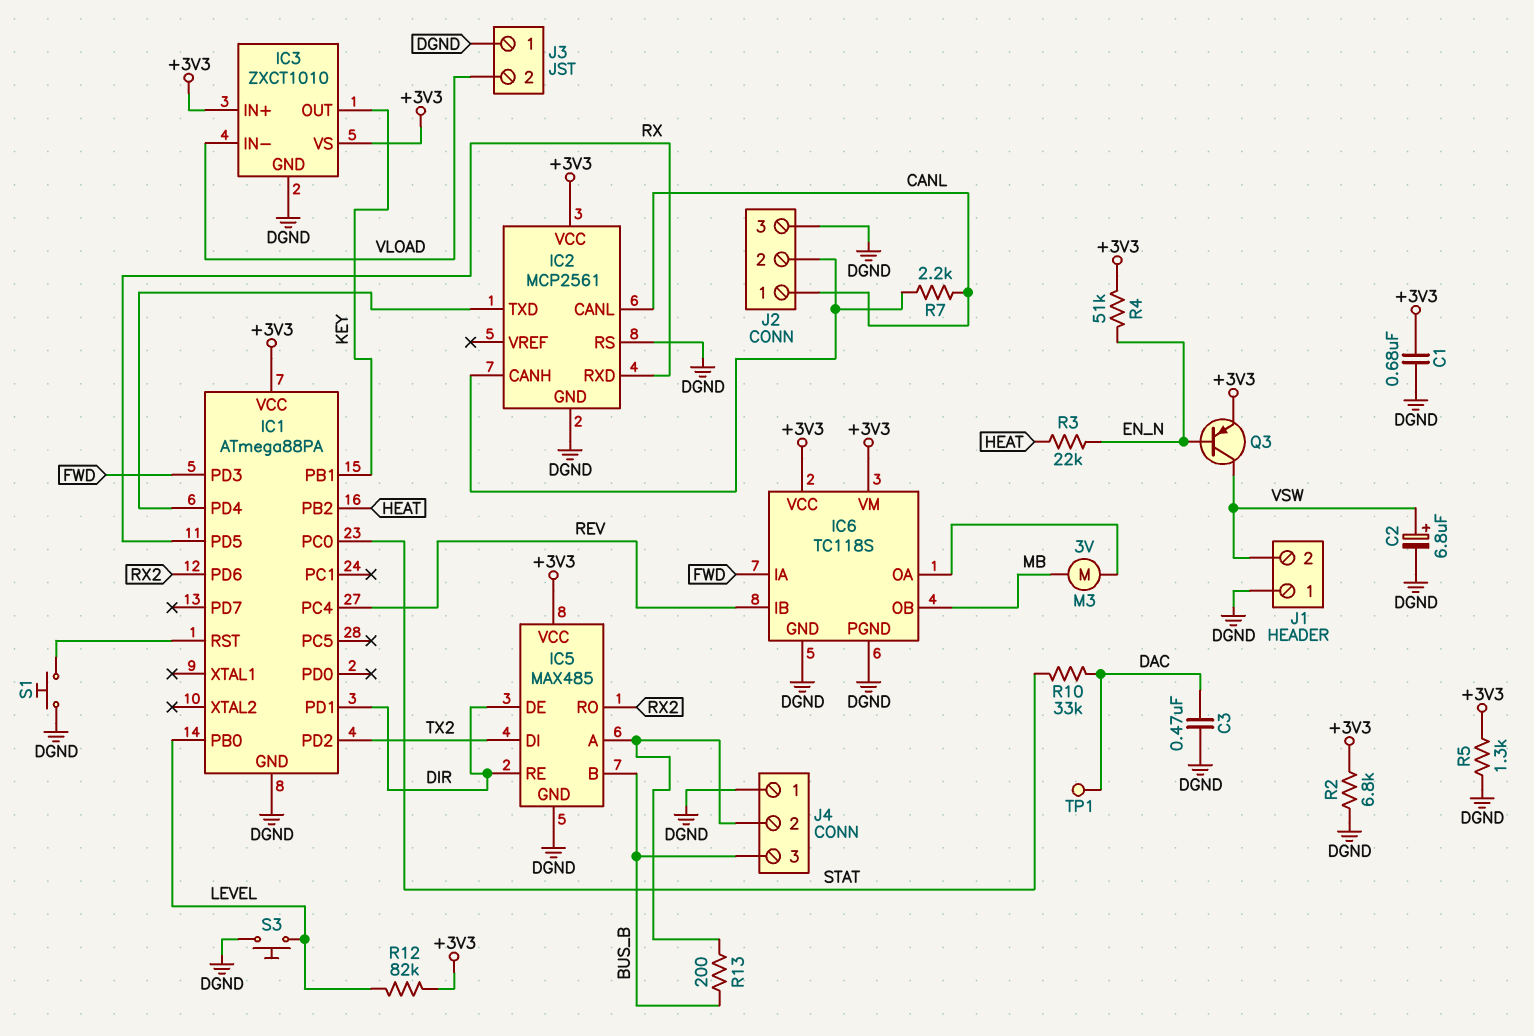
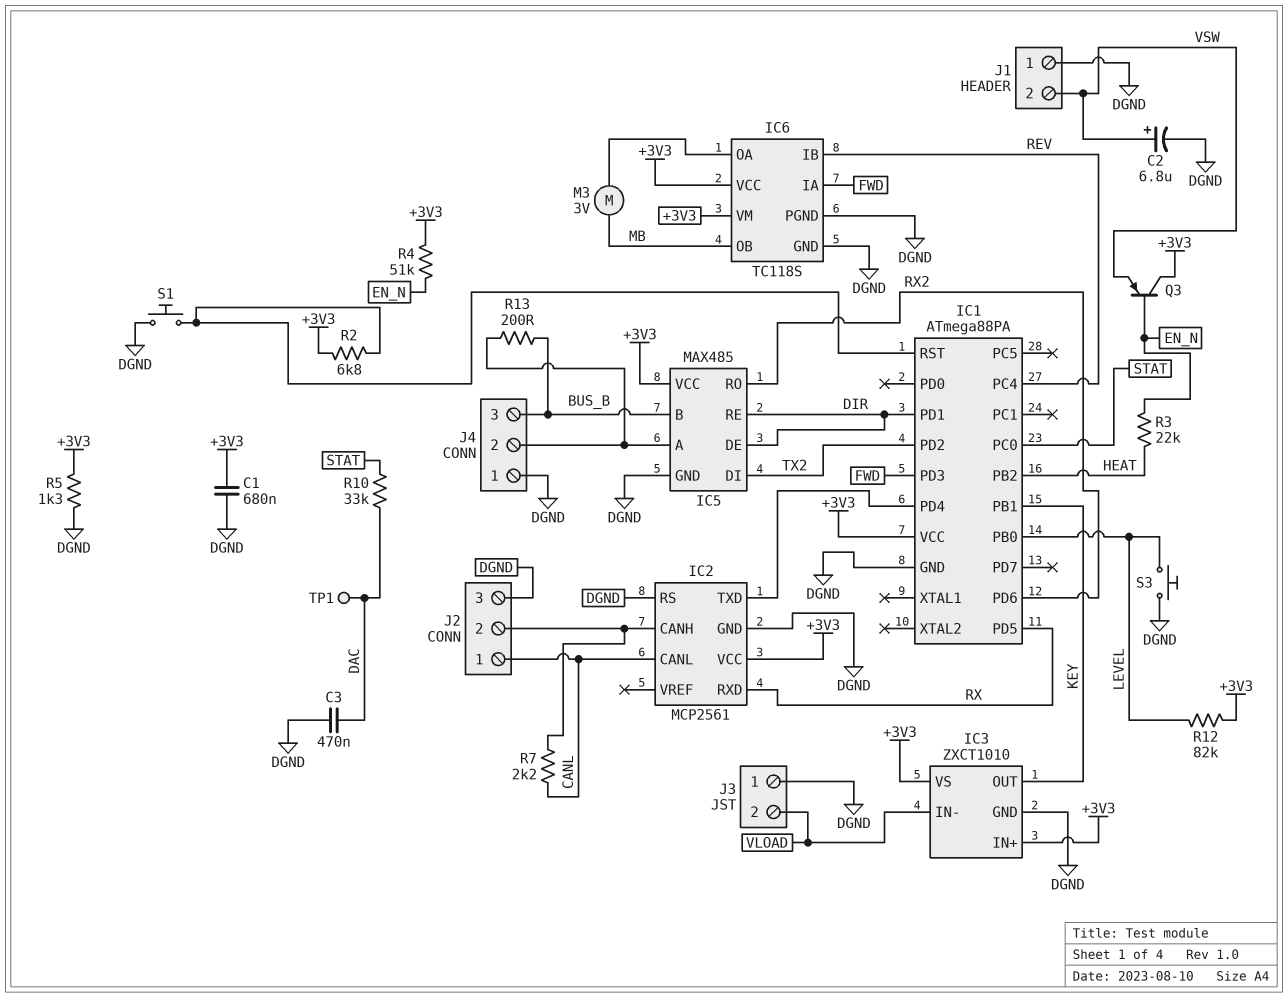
Q3: PNP (B EN_N, C VSW, E +3V3) -> PNP (B EN_N, C +3V3, E VSW)
R2: 6.8k (+3V3, DGND) -> 6.8k (+3V3, IC1/RST)

